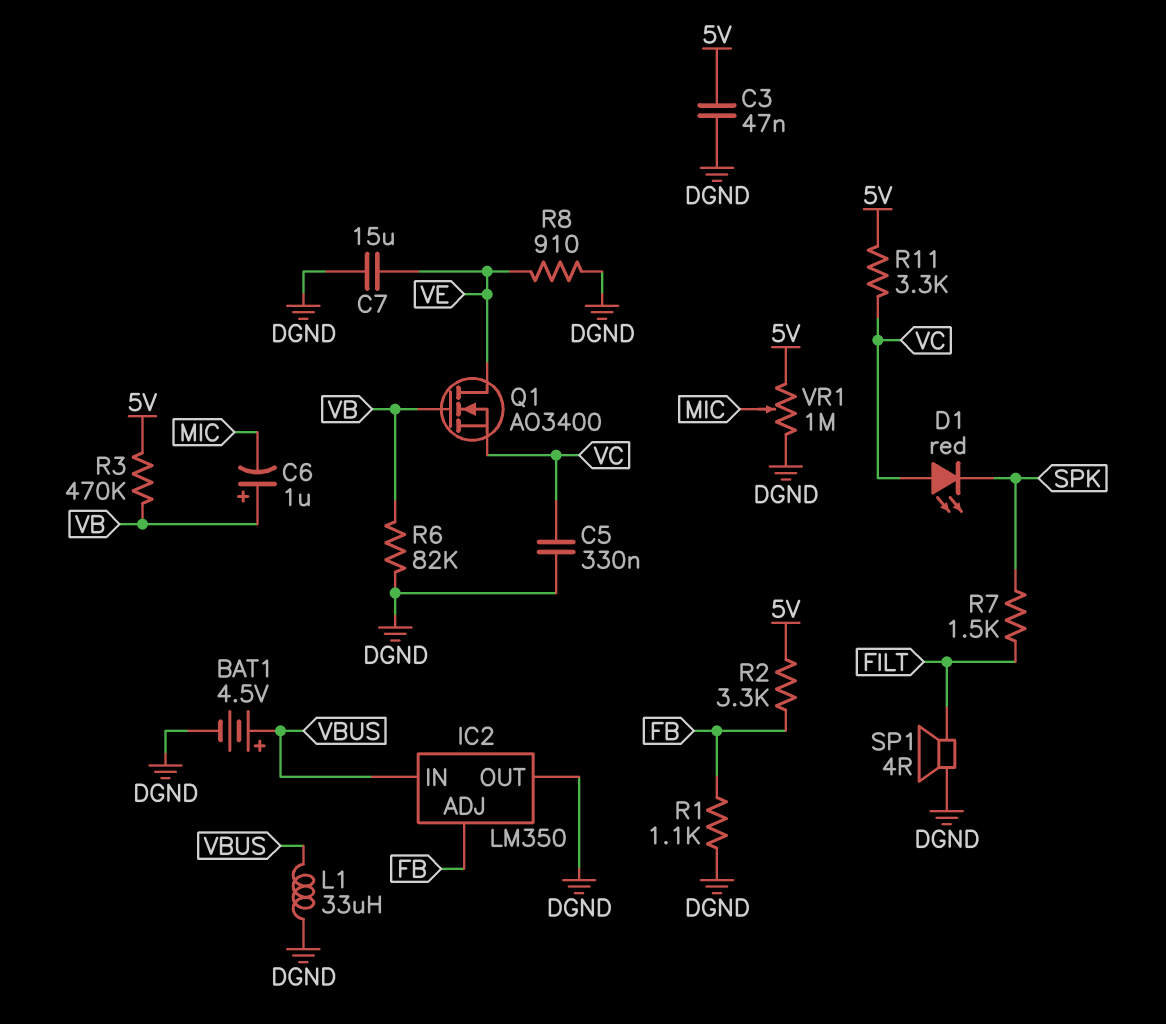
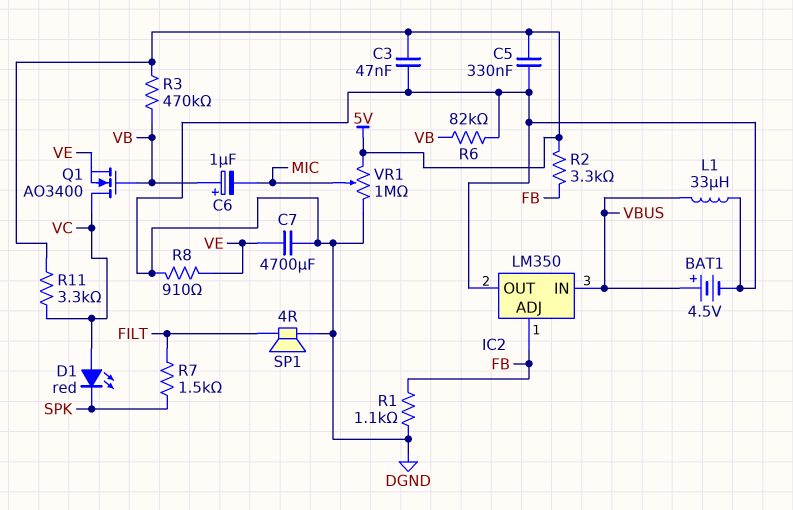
C5: 330nF (DGND, VC) -> 330nF (5V, DGND)
C7: 15uF (DGND, VE) -> 4700uF (DGND, VE)
Q1: NMOS AO3400 (G VB, D VE, S VC) -> NMOS AO3400 (G VB, D VC, S VE)

